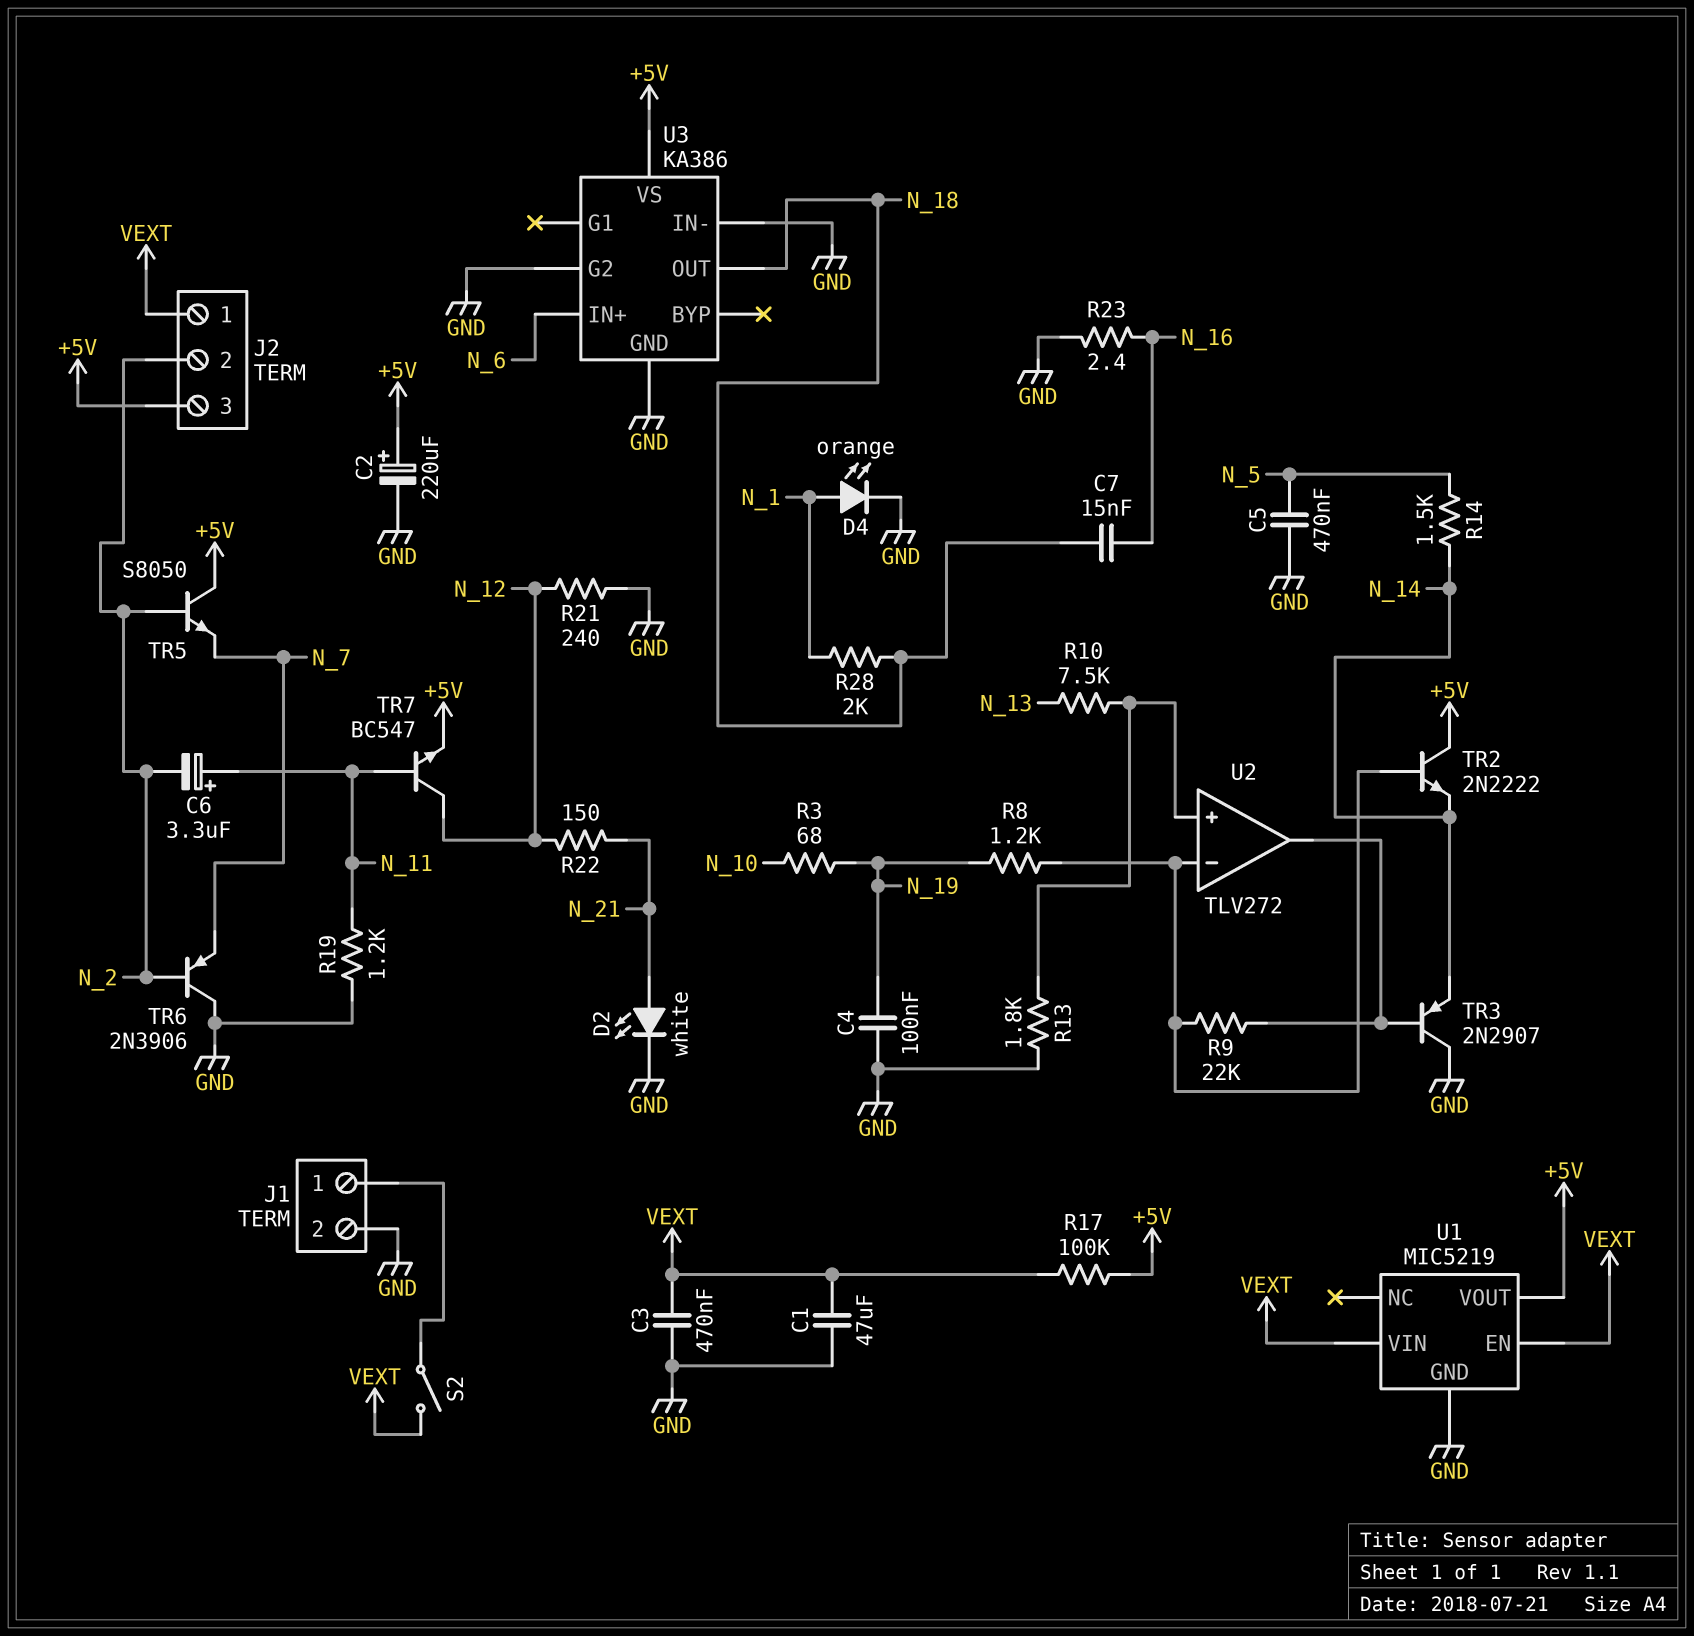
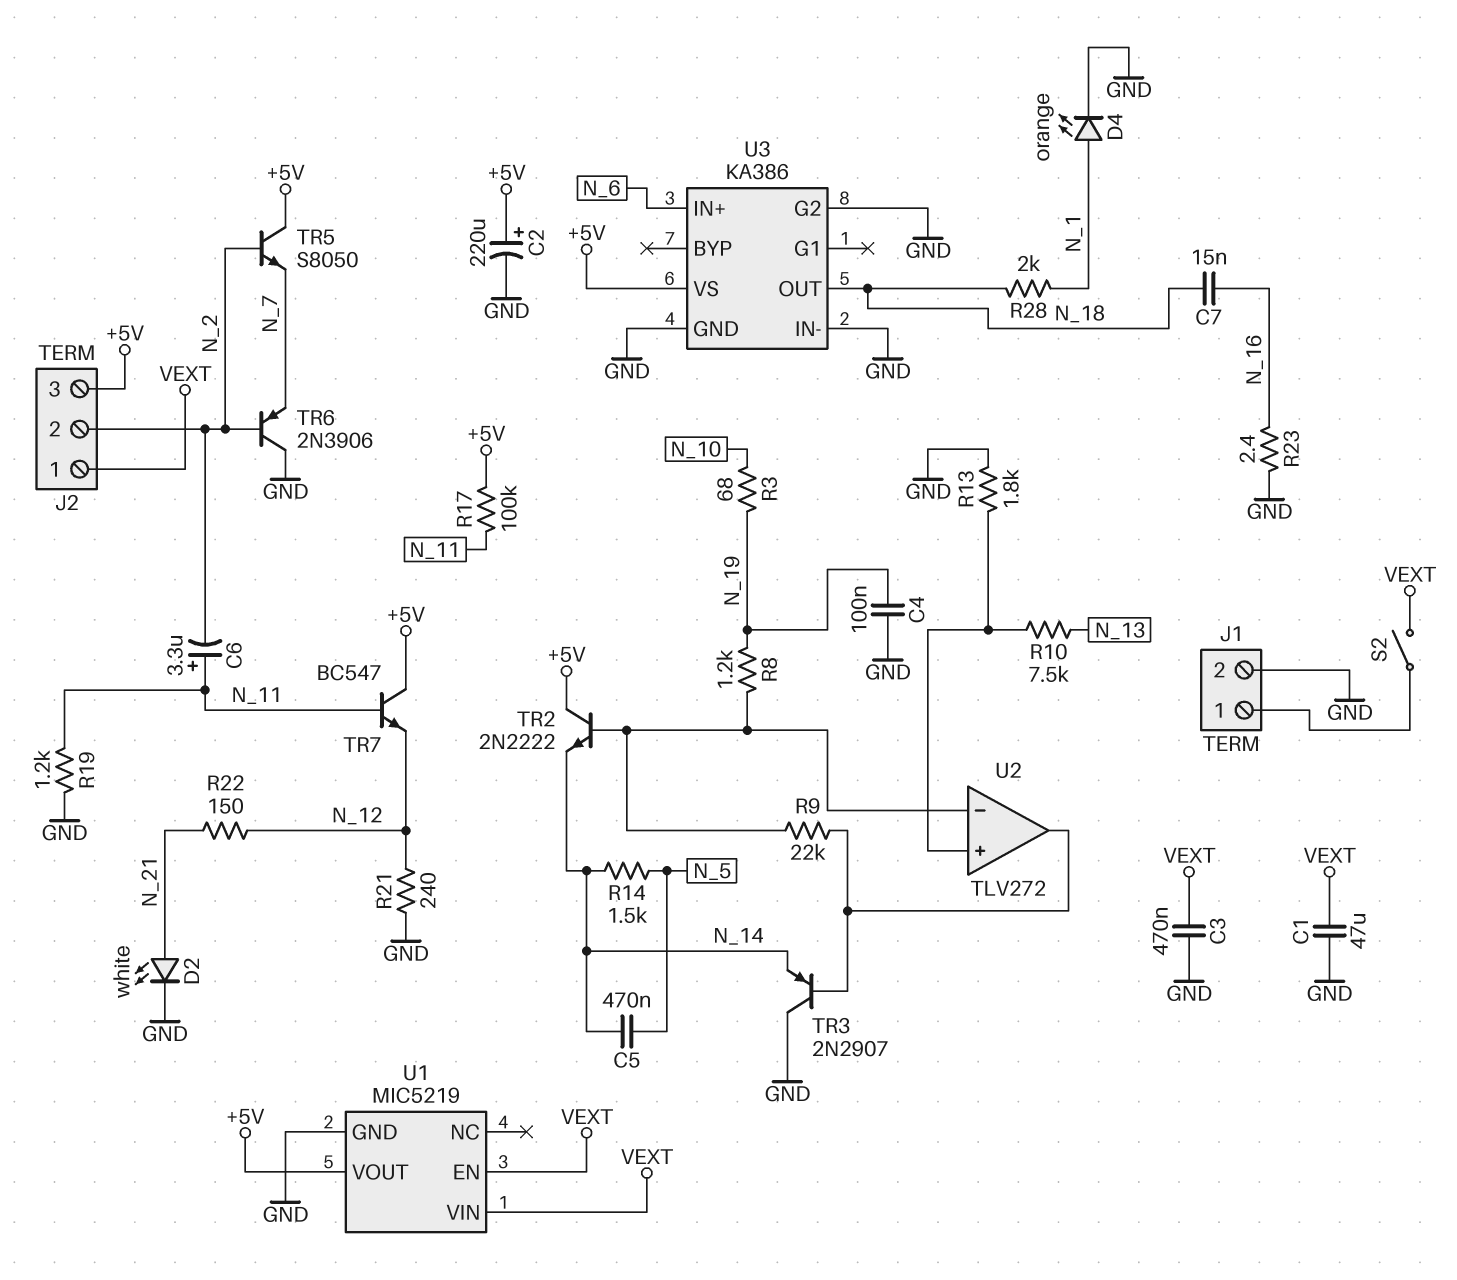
C5: 470nF (GND, N_5) -> 470nF (N_5, N_14)
R17: 100k (+5V, VEXT) -> 100k (+5V, N_11)
TR7: NPN BC547 (B N_11, C N_12, E +5V) -> NPN BC547 (B N_11, C +5V, E N_12)

